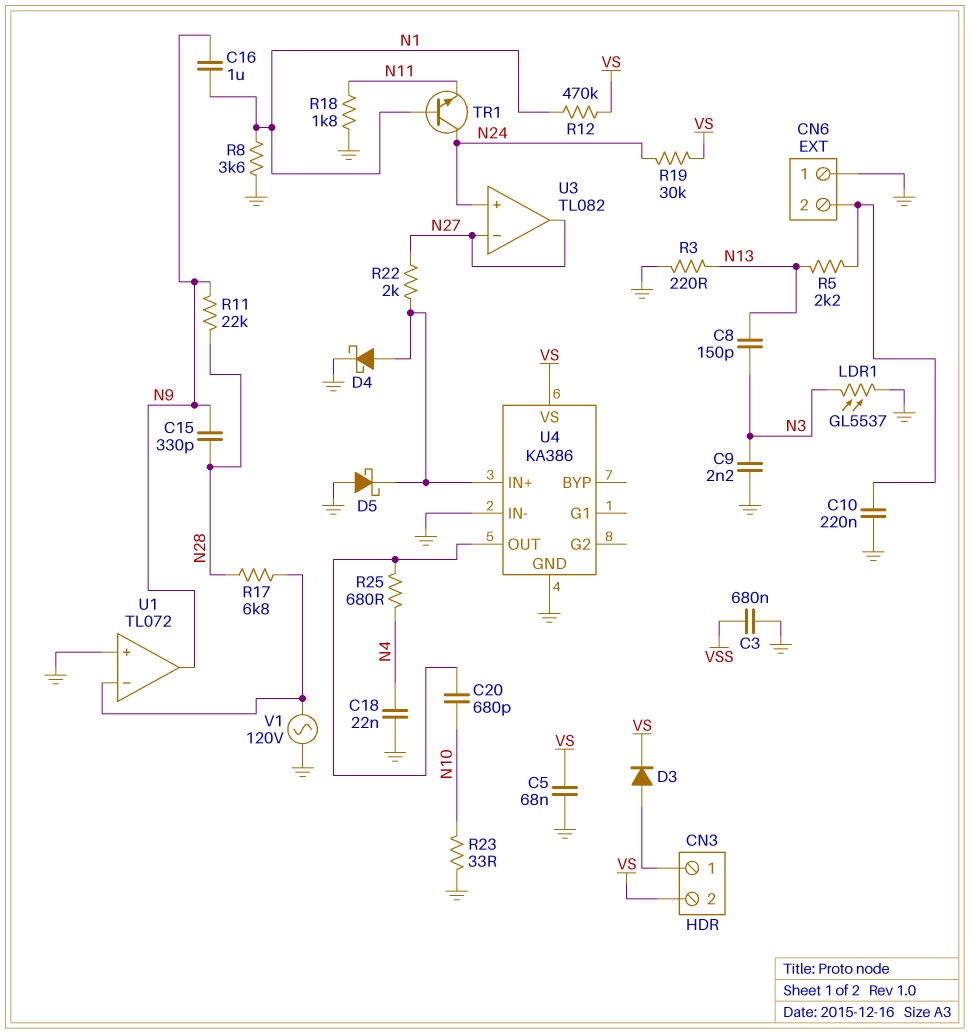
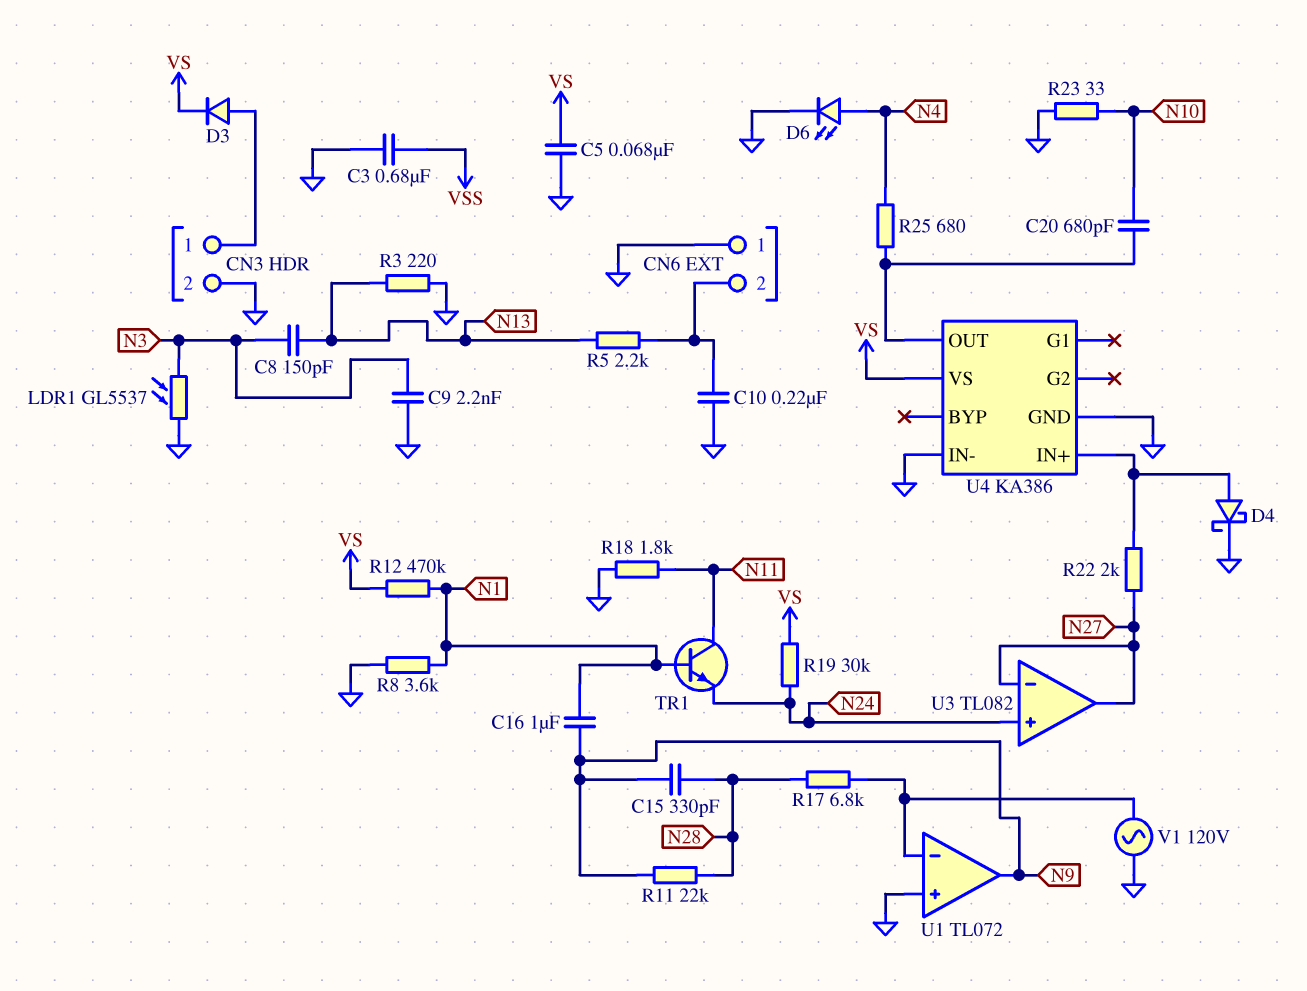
C18: 22nF (GND, N4) -> none
CN3 pin 2: VS -> GND
D5: schottky (A GND, K U4/IN+) -> none
D6: none -> LED (A N4, K GND)
TR1: NPN (B N1, C N24, E N11) -> NPN (B N1, C N11, E N24)

